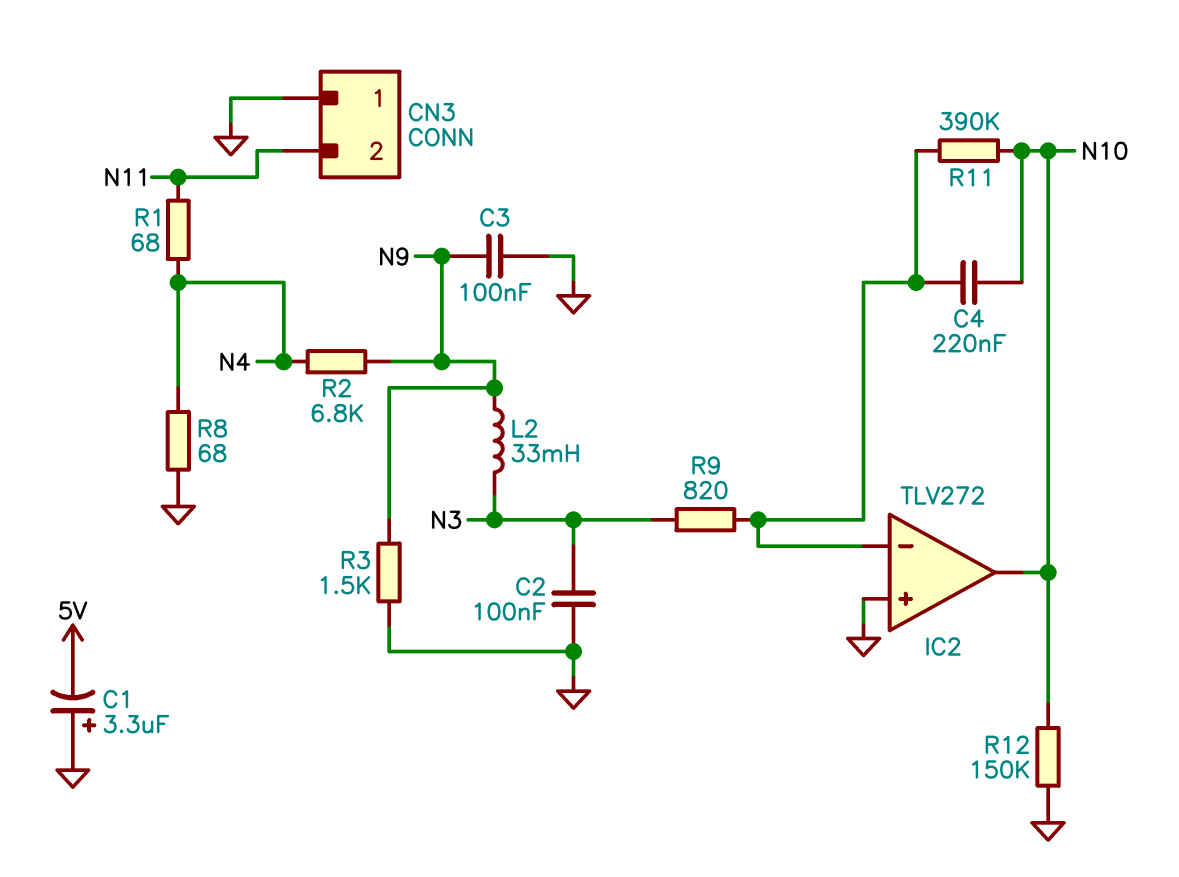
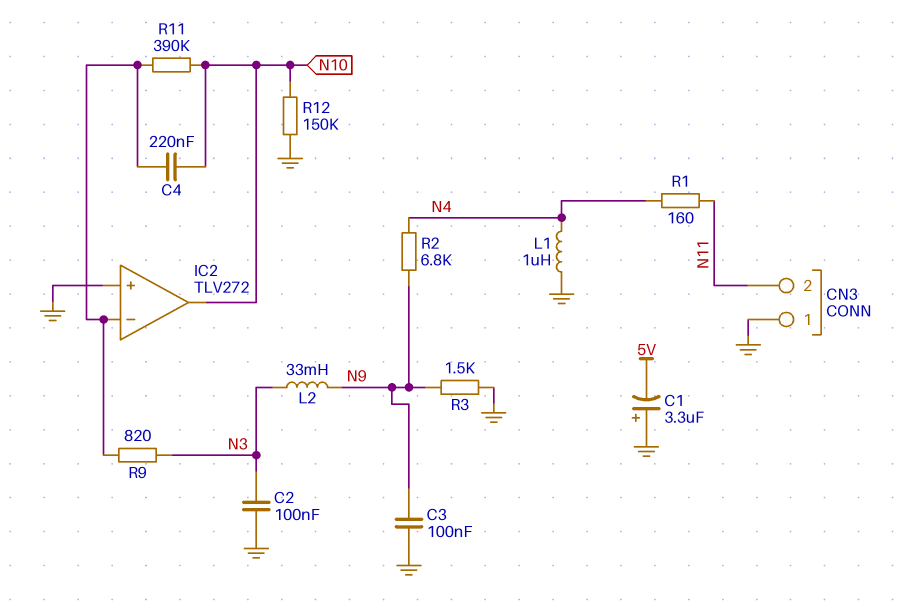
L1: none -> 1uH (GND, N4)
R1: 68 (N4, N11) -> 160 (N4, N11)
R8: 68 (GND, N4) -> none

